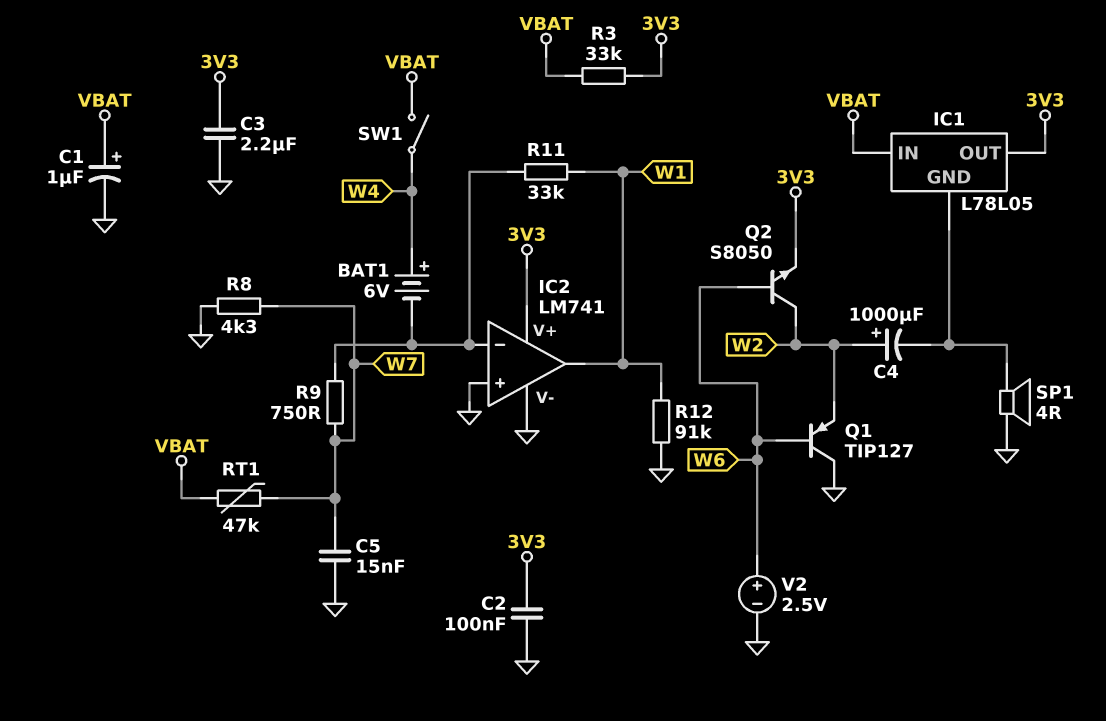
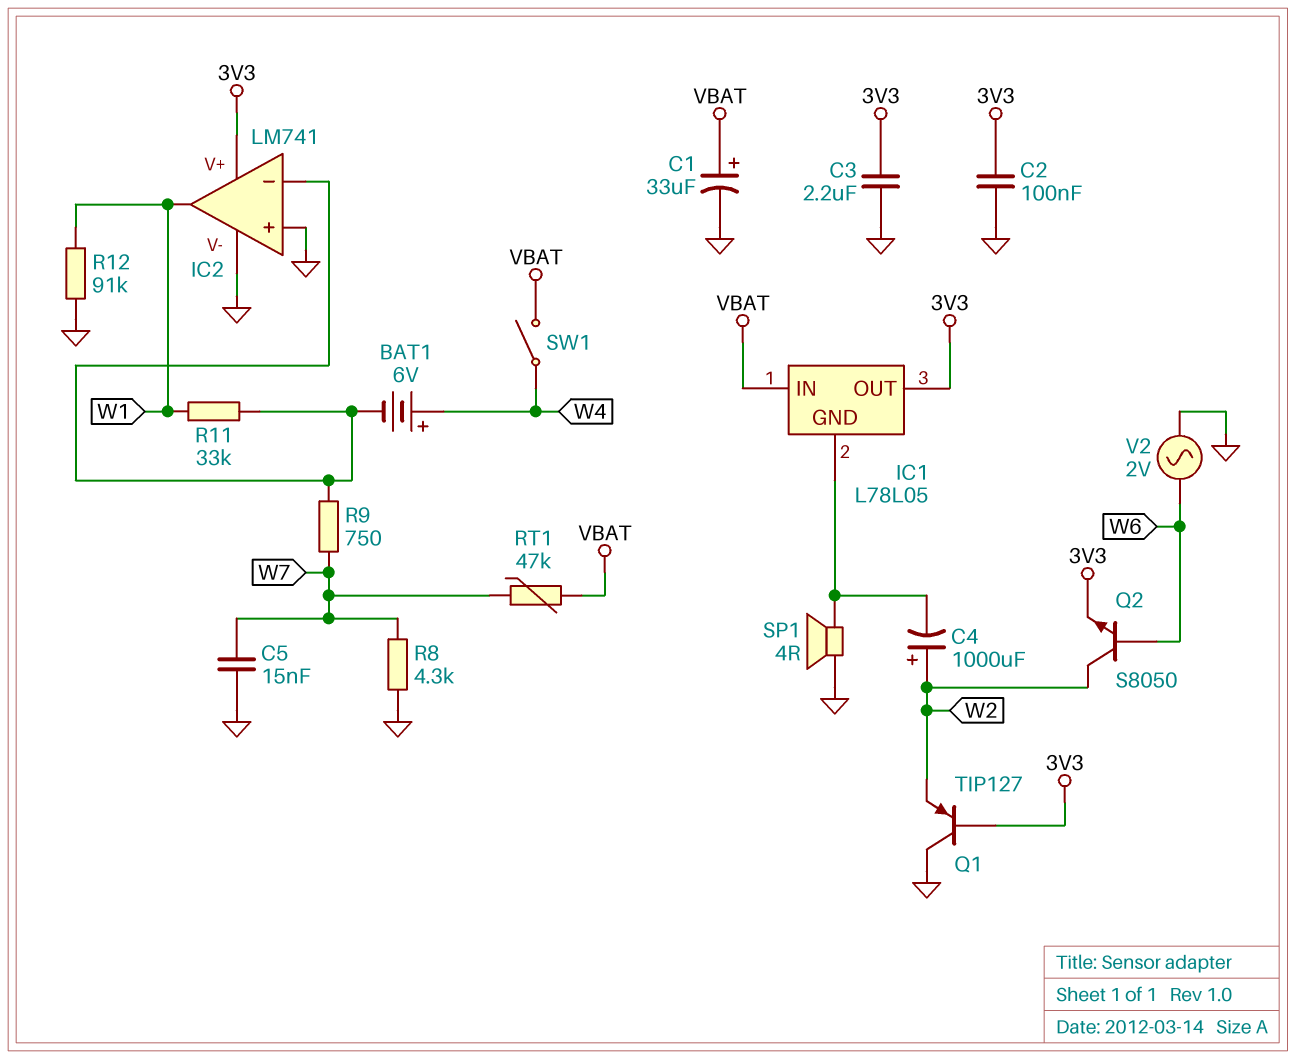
C1: 1uF (plus VBAT, minus GND) -> 33uF (plus VBAT, minus GND)
Q1: PNP TIP127 (B W6, C GND, E W2) -> PNP TIP127 (B 3V3, C GND, E W2)
R3: 33k (3V3, VBAT) -> none
V2: 2.5V (plus W6, minus GND) -> AC 2V (GND, W6)

